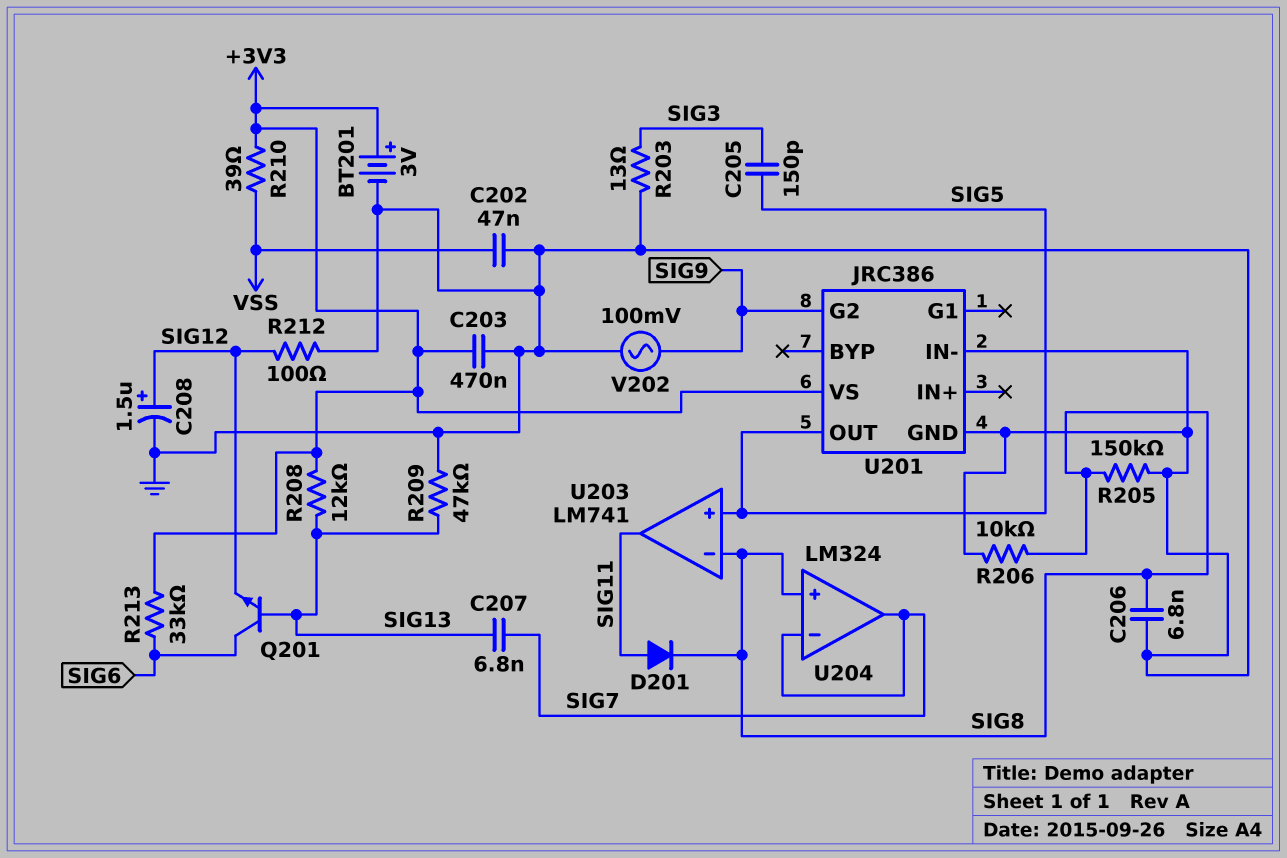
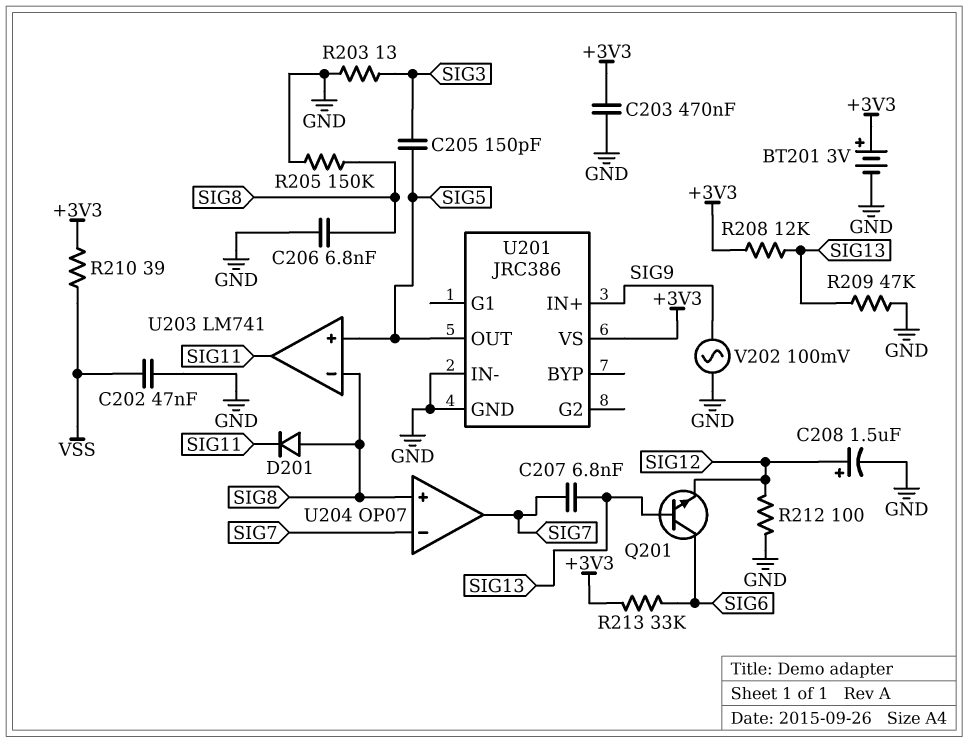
D201: diode (A SIG11, K SIG8) -> diode (A SIG8, K SIG11)
R206: 10k (GND, SIG8) -> none
U201 pin G2: SIG9 -> none
U201 pin IN+: none -> SIG9
U204: LM324 -> OP07

